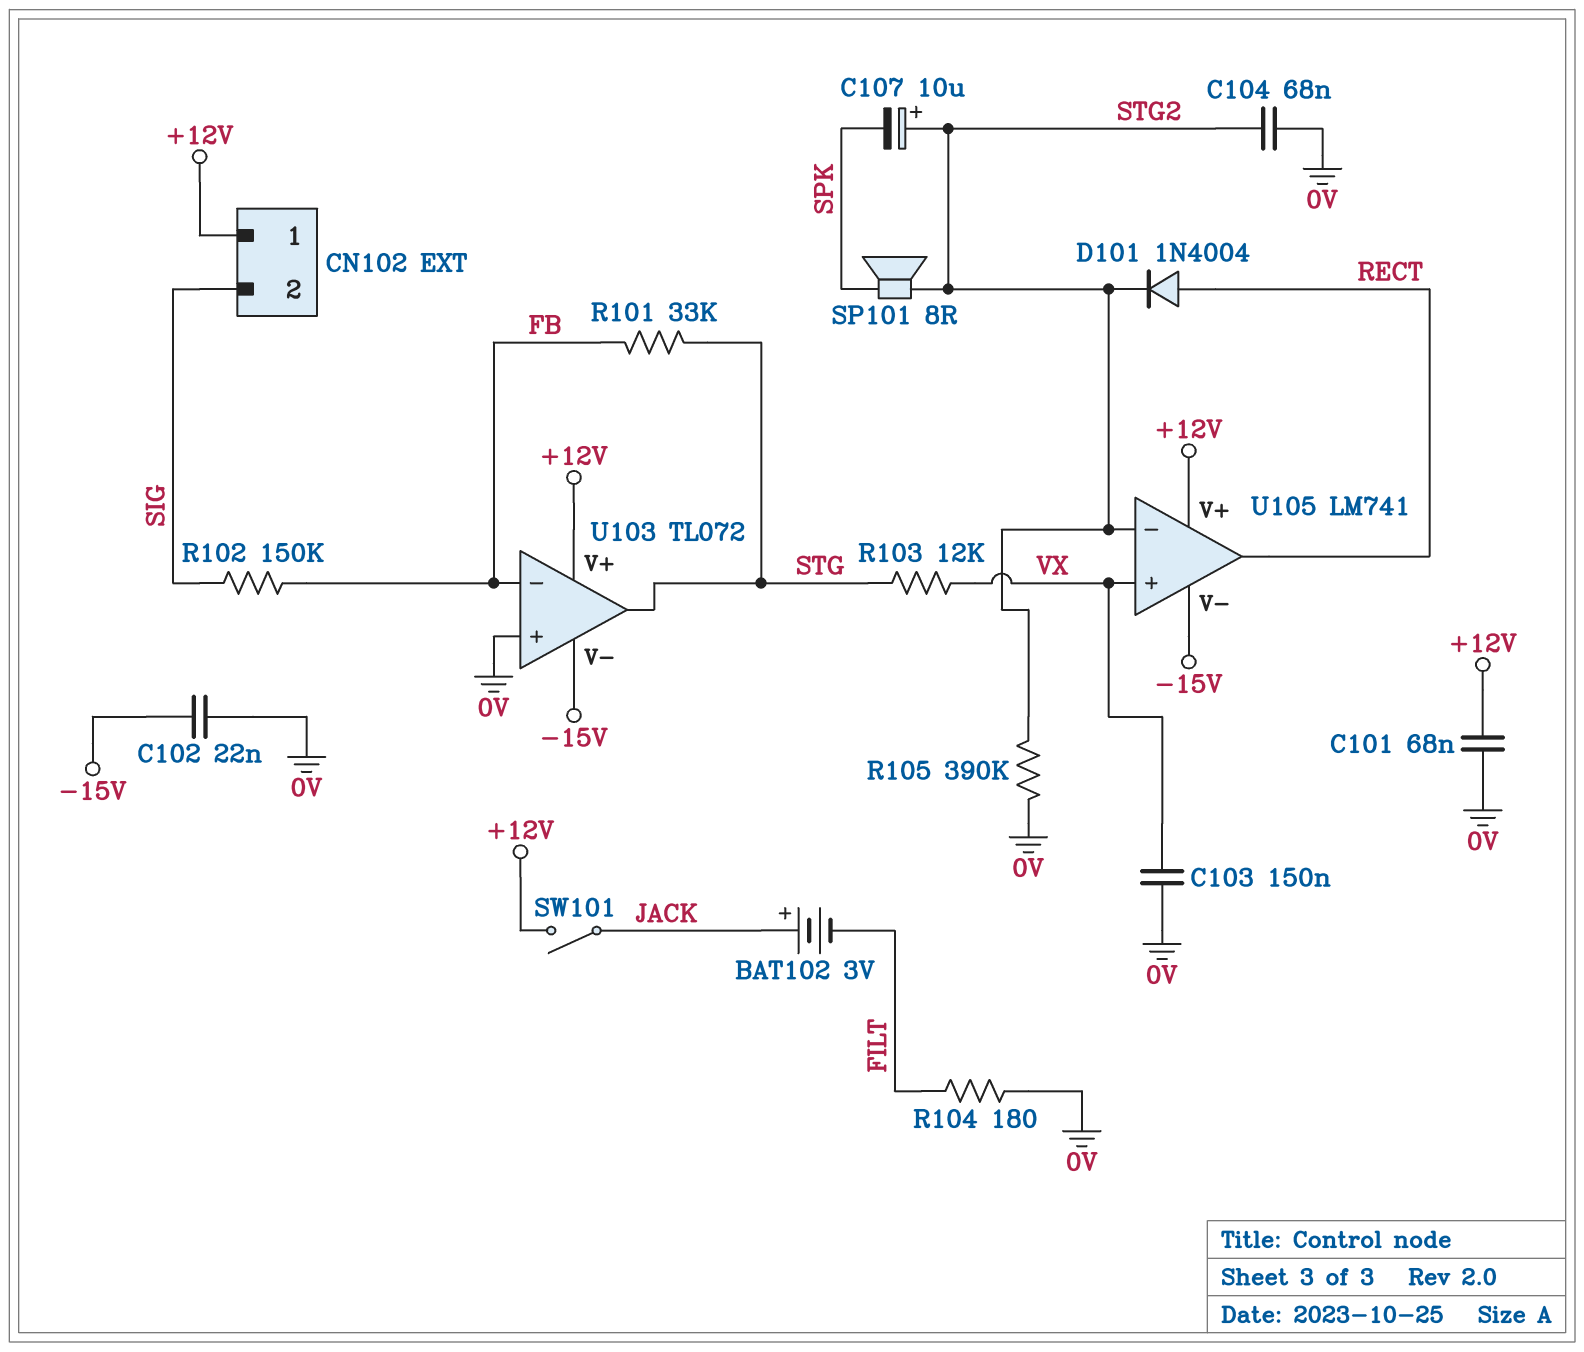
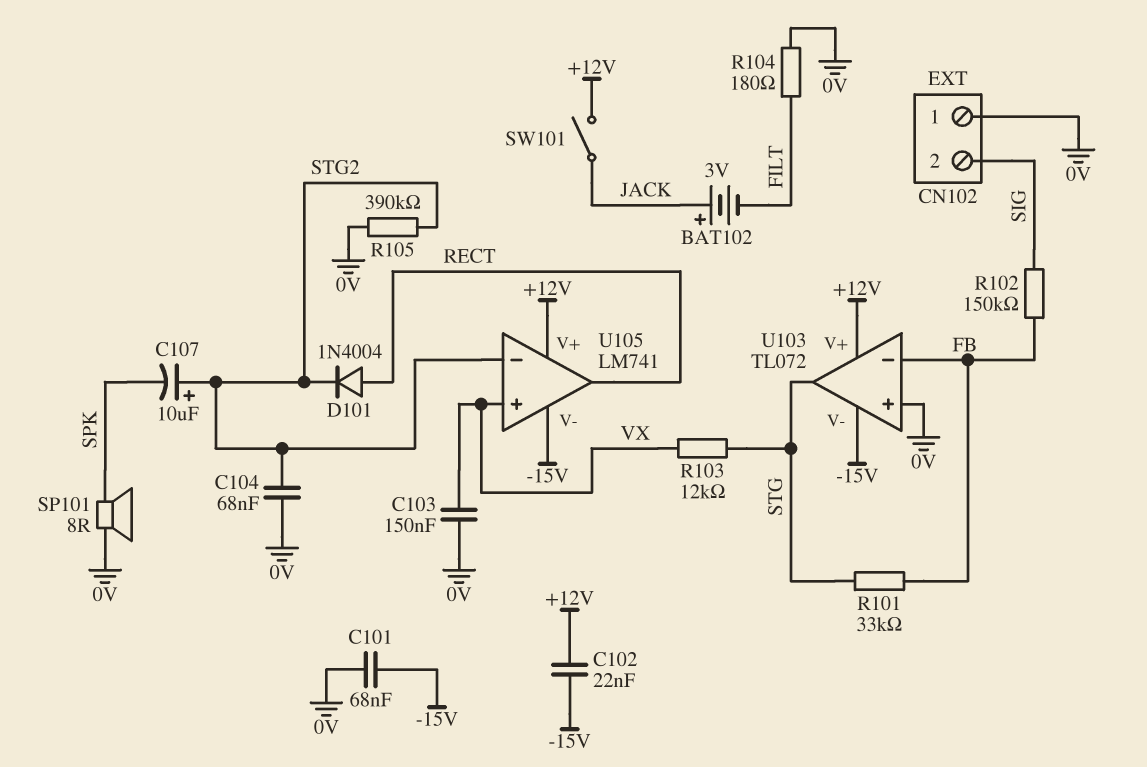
C101: 68nF (+12V, 0V) -> 68nF (-15V, 0V)
C102: 22nF (-15V, 0V) -> 22nF (+12V, -15V)
CN102 pin 1: +12V -> 0V
SP101: speaker 8R (SPK, STG2) -> speaker 8R (0V, SPK)

